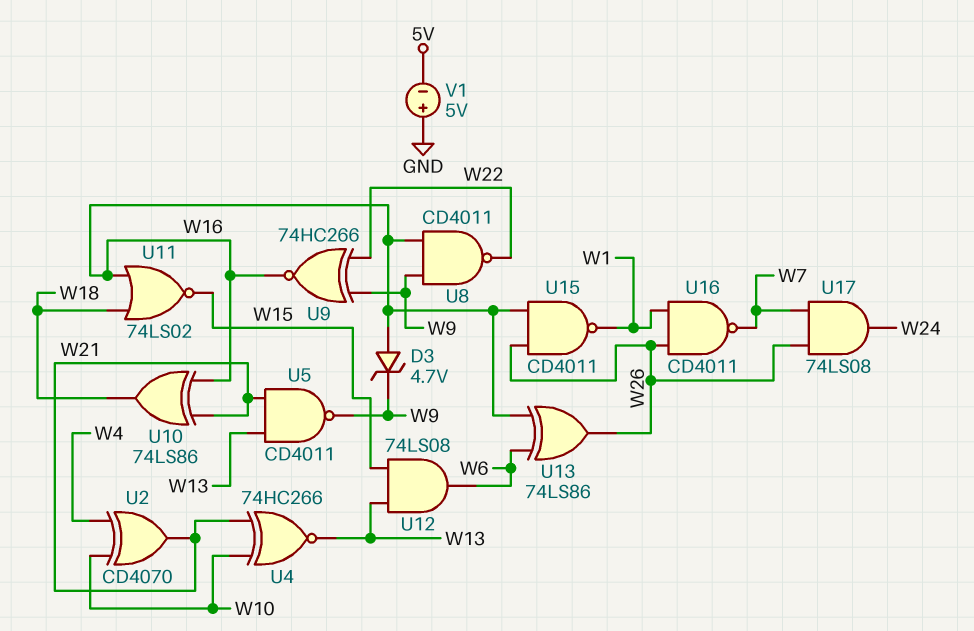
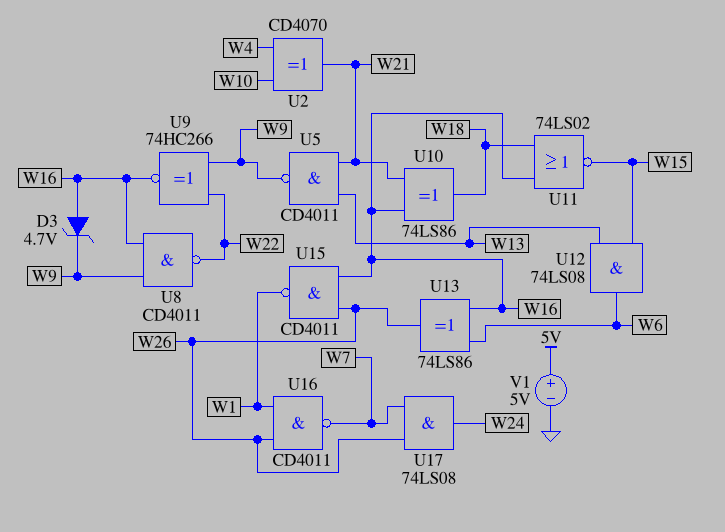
U4: XNOR 74HC266 (in W10, in W21, out W13) -> none
V1: 5V (plus GND, minus 5V) -> 5V (plus 5V, minus GND)

